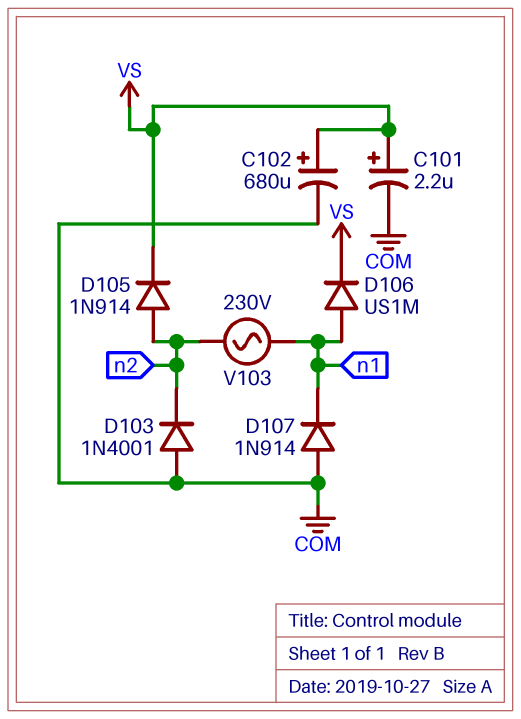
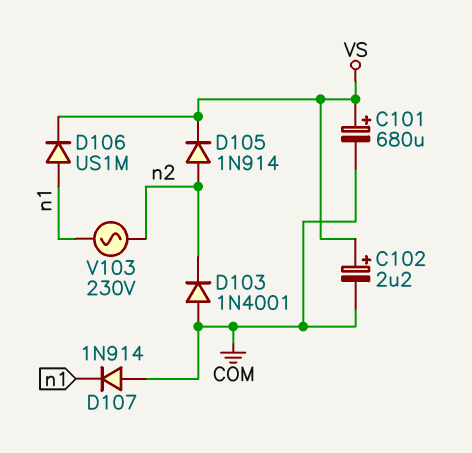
C101: 2.2uF (plus VS, minus COM) -> 680uF (plus VS, minus COM)
C102: 680uF (plus VS, minus COM) -> 2.2uF (plus VS, minus COM)

